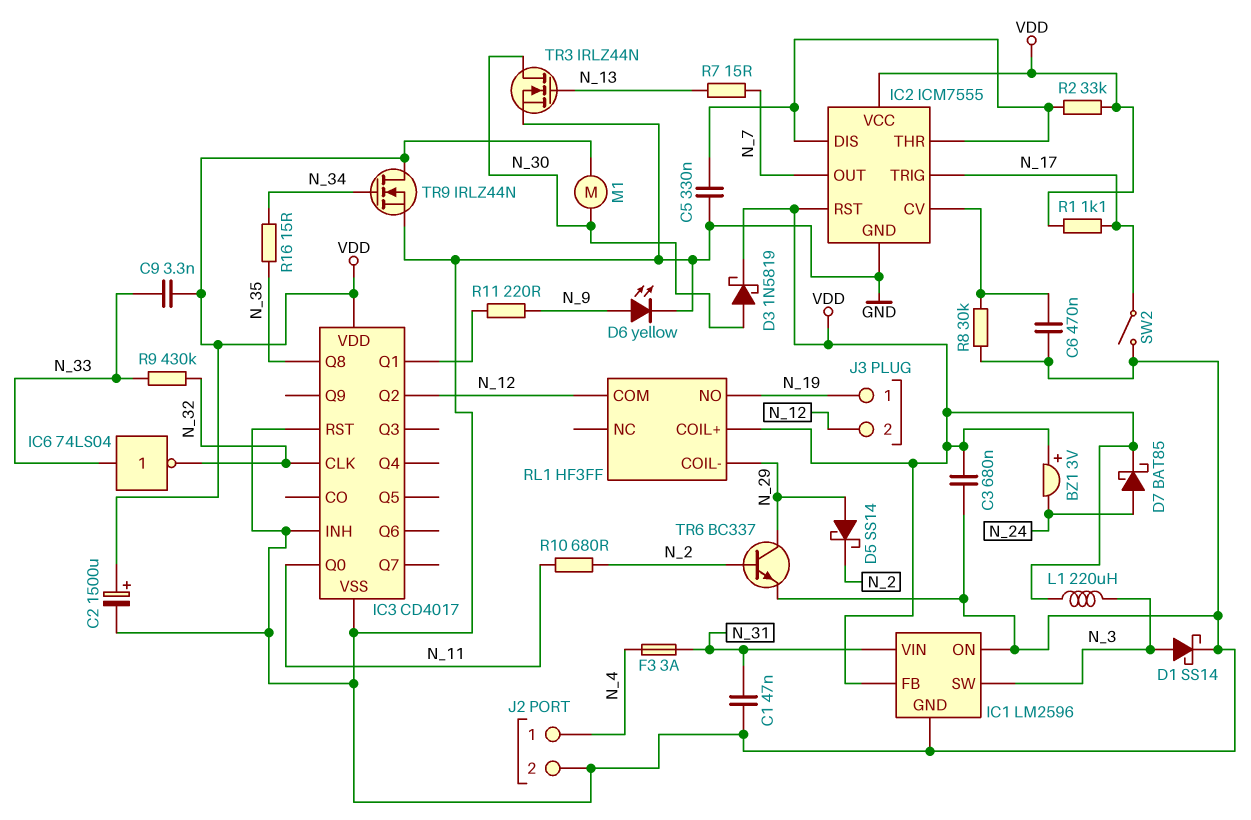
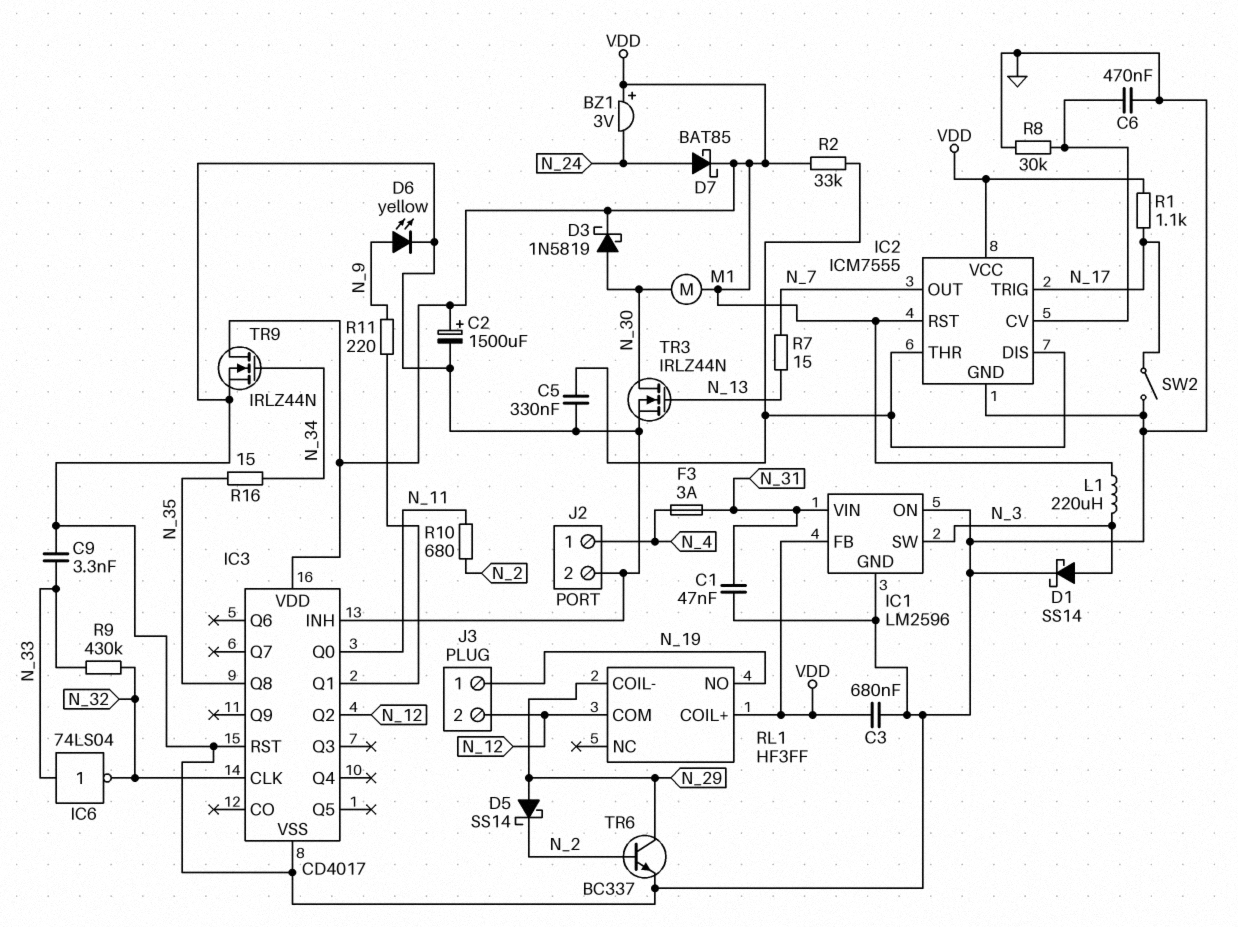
C9: 3.3nF (N_33, VDD) -> 3.3nF (GND, N_33)

